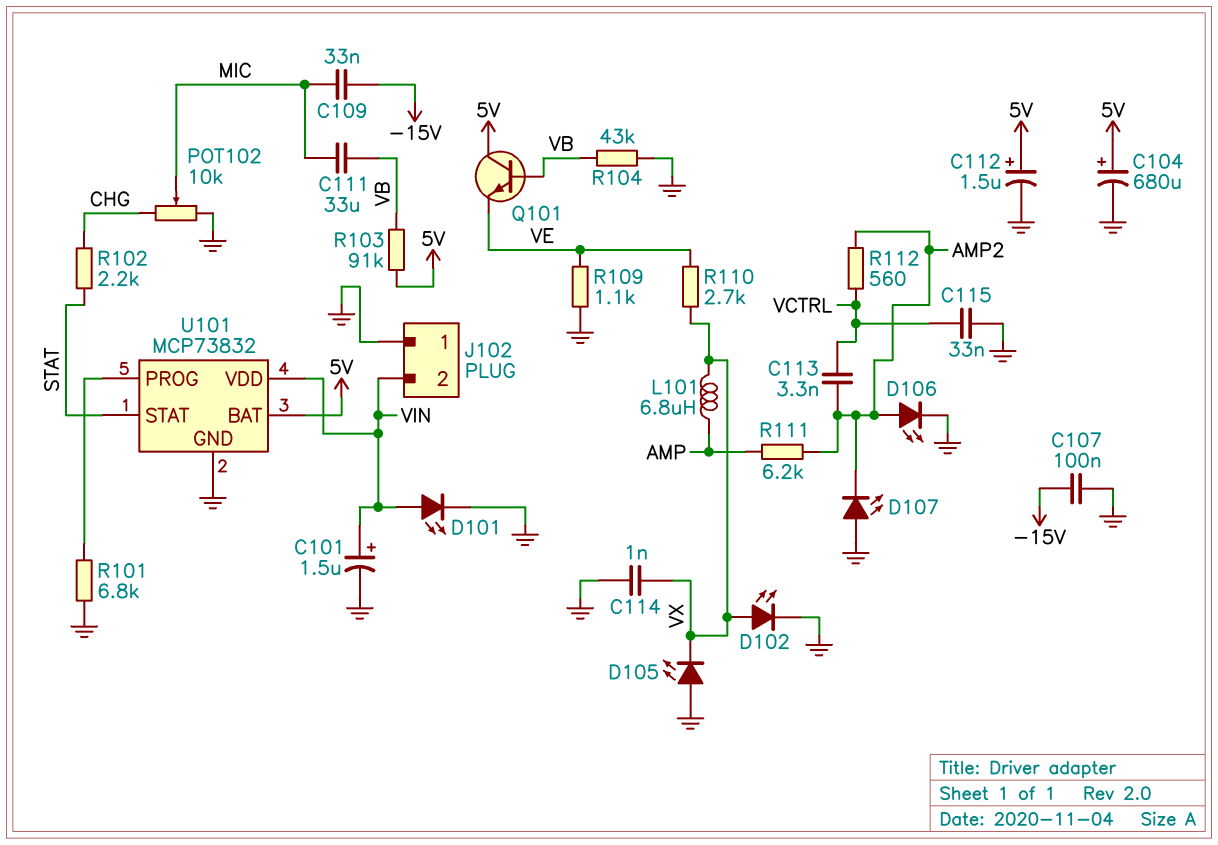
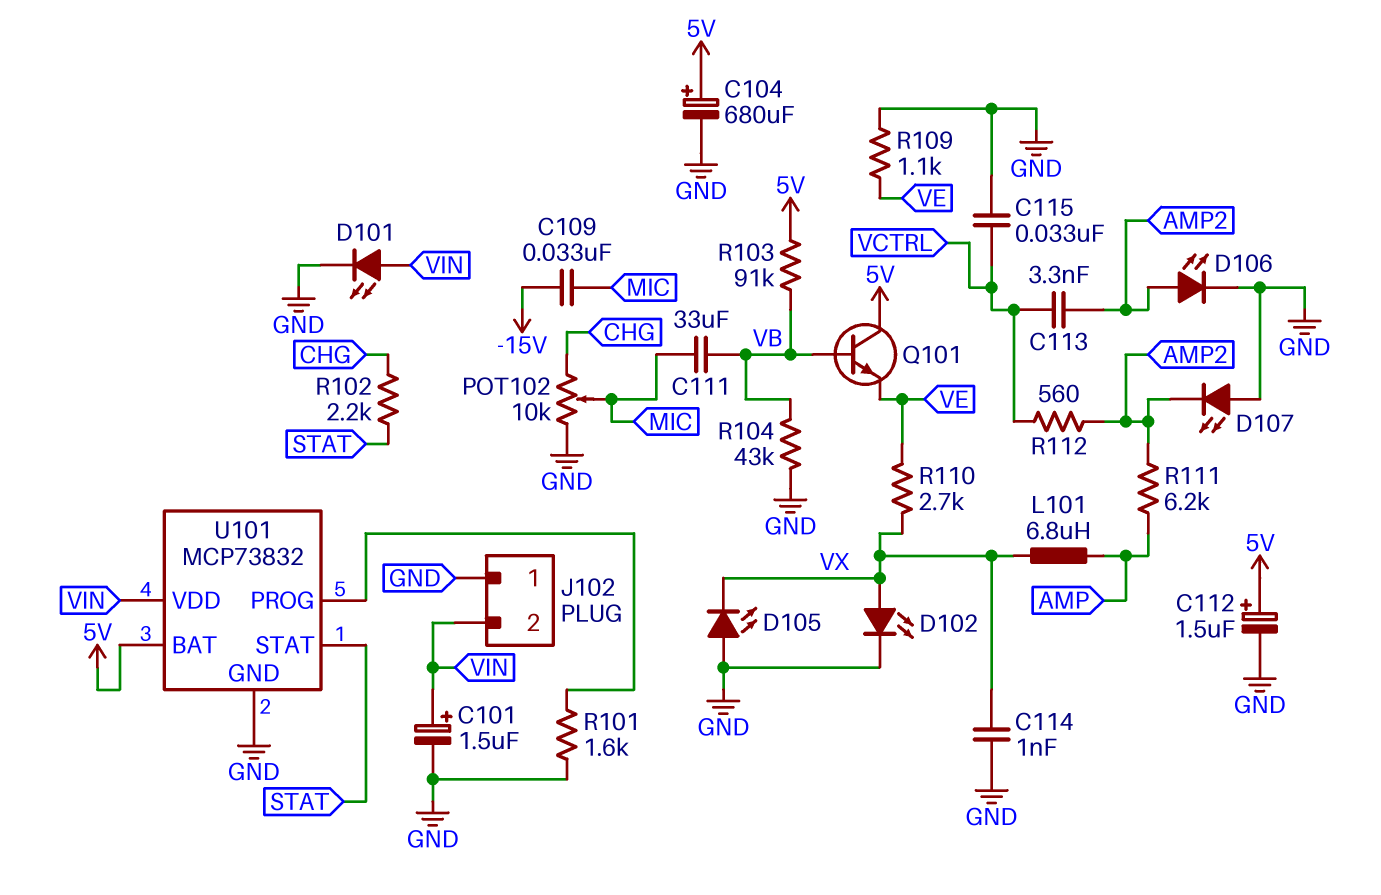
C107: 100nF (-15V, GND) -> none
R101: 6.8k (GND, U101/PROG) -> 1.6k (GND, U101/PROG)

